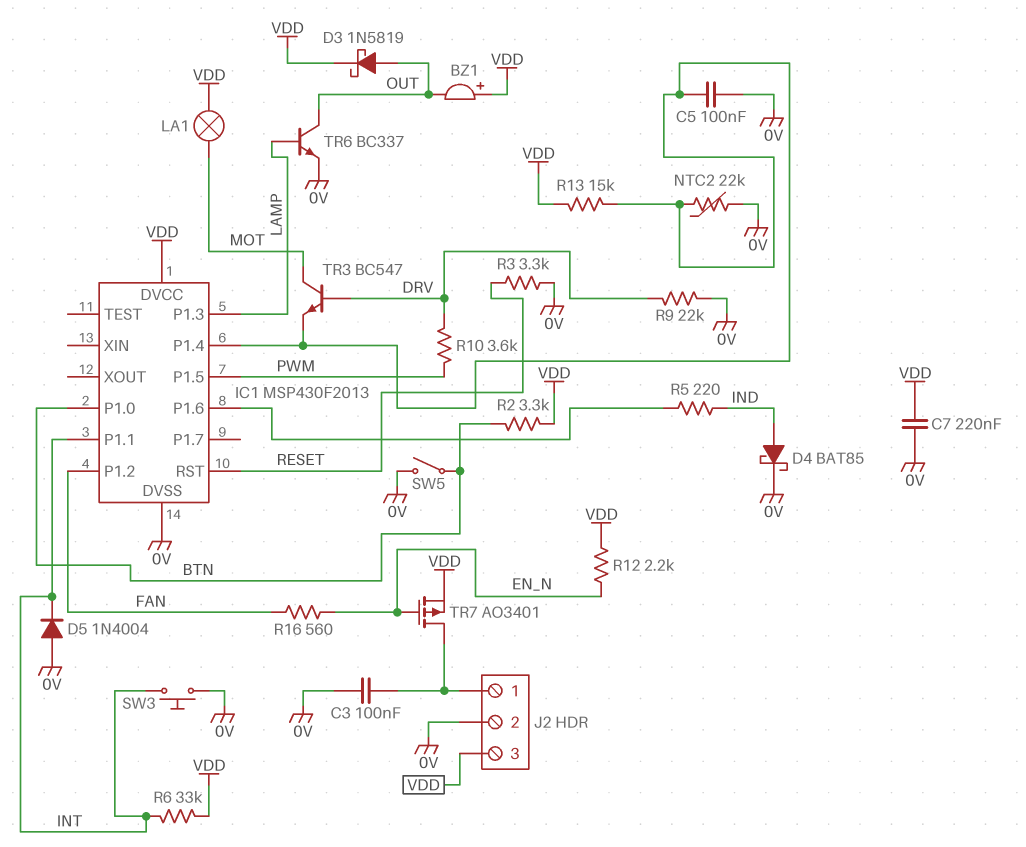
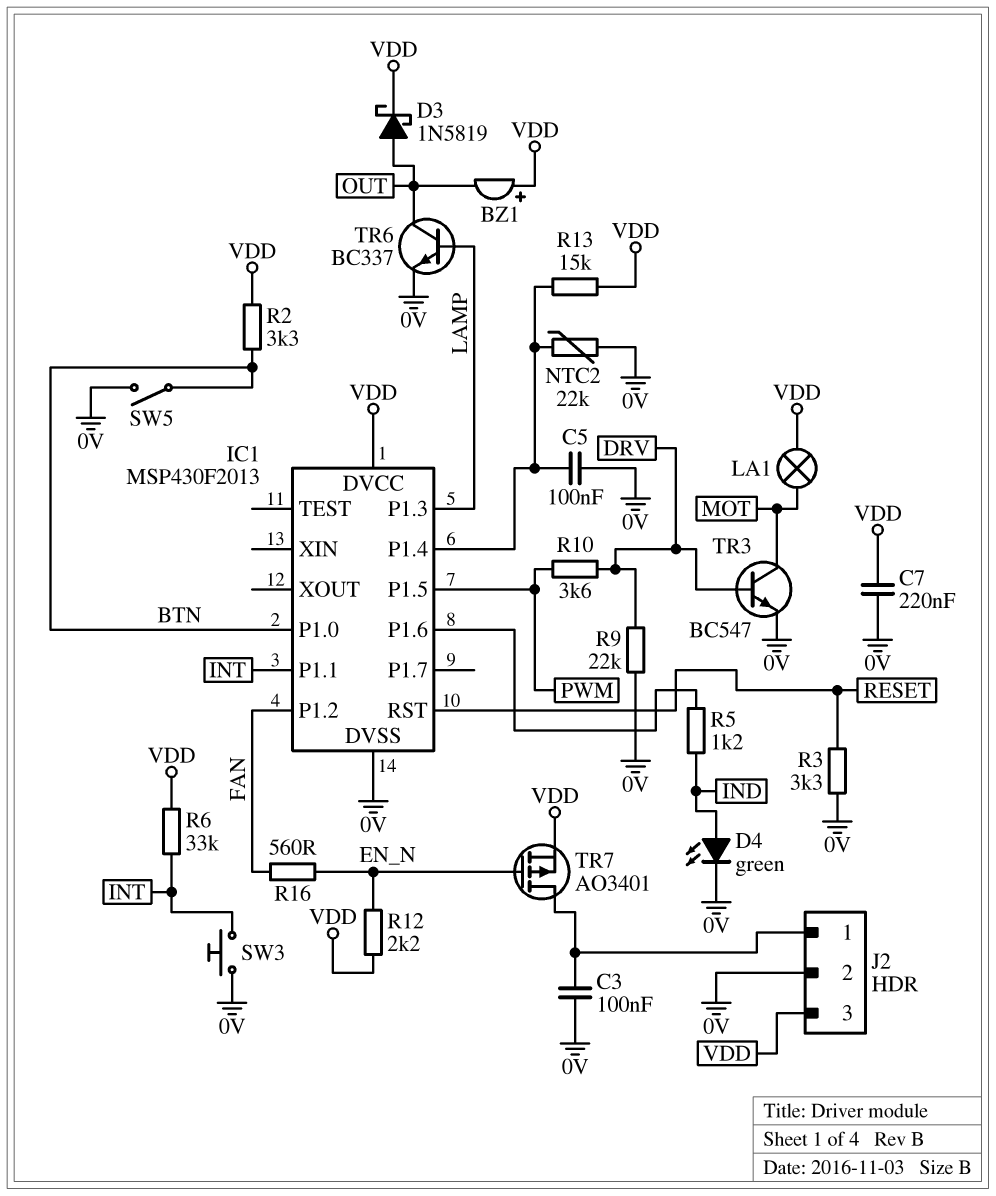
D4: schottky BAT85 (A IND, K 0V) -> LED green (A IND, K 0V)
D5: diode 1N4004 (A 0V, K INT) -> none
R5: 220 (IC1/P1.6, IND) -> 1.2k (IC1/P1.6, IND)
TR3: NPN BC547 (B DRV, C MOT, E IC1/P1.4) -> NPN BC547 (B DRV, C MOT, E 0V)

